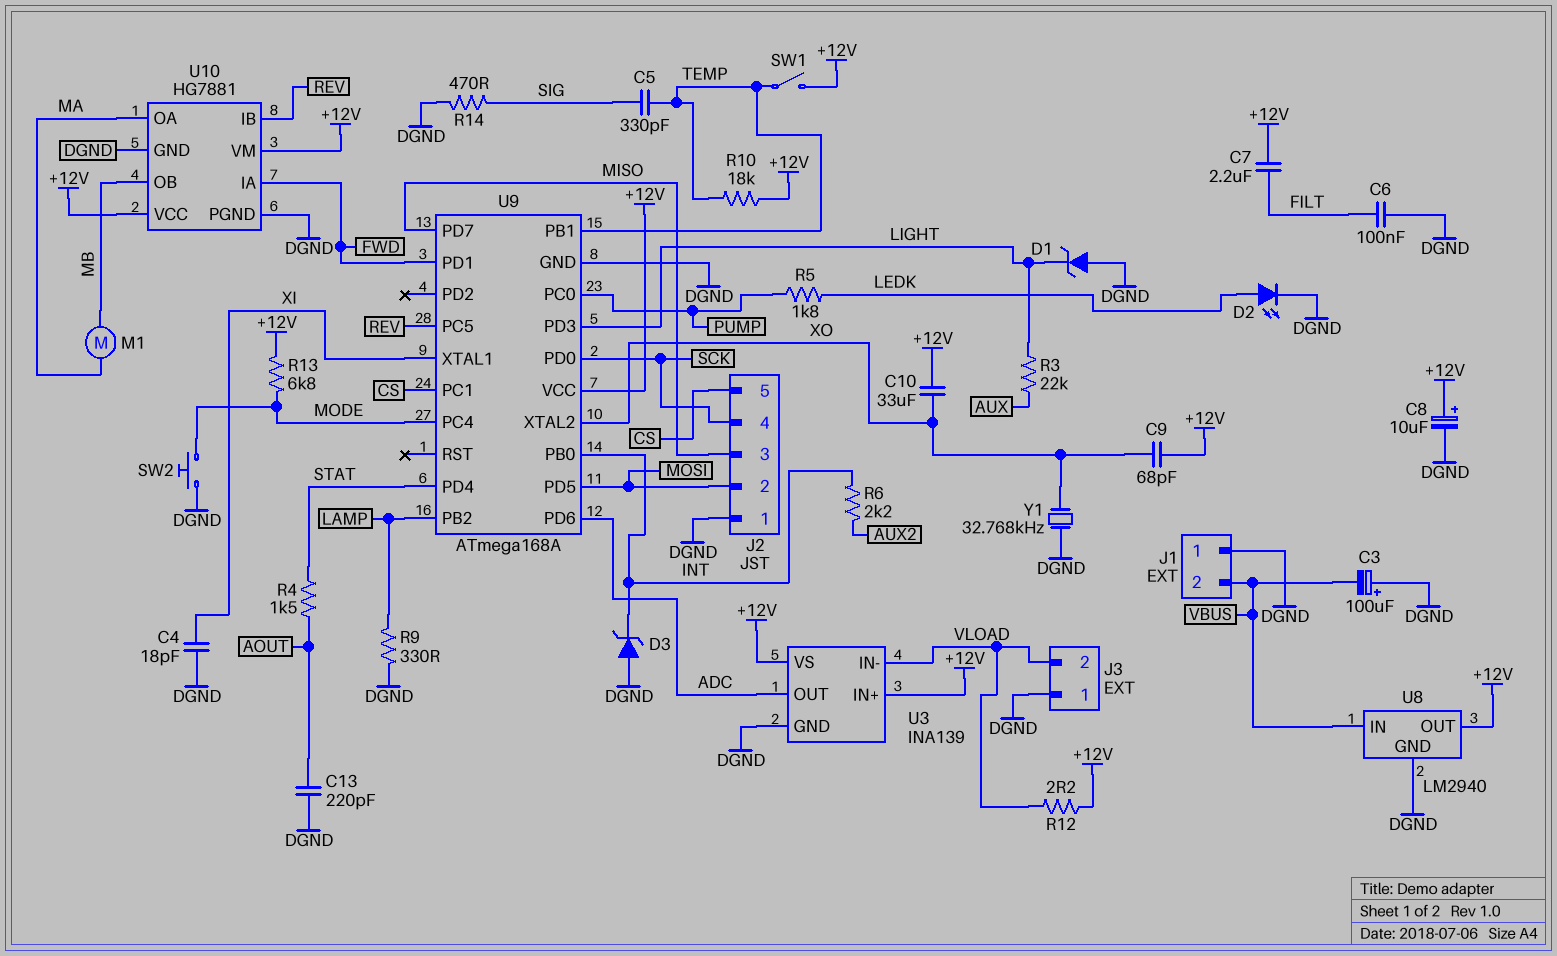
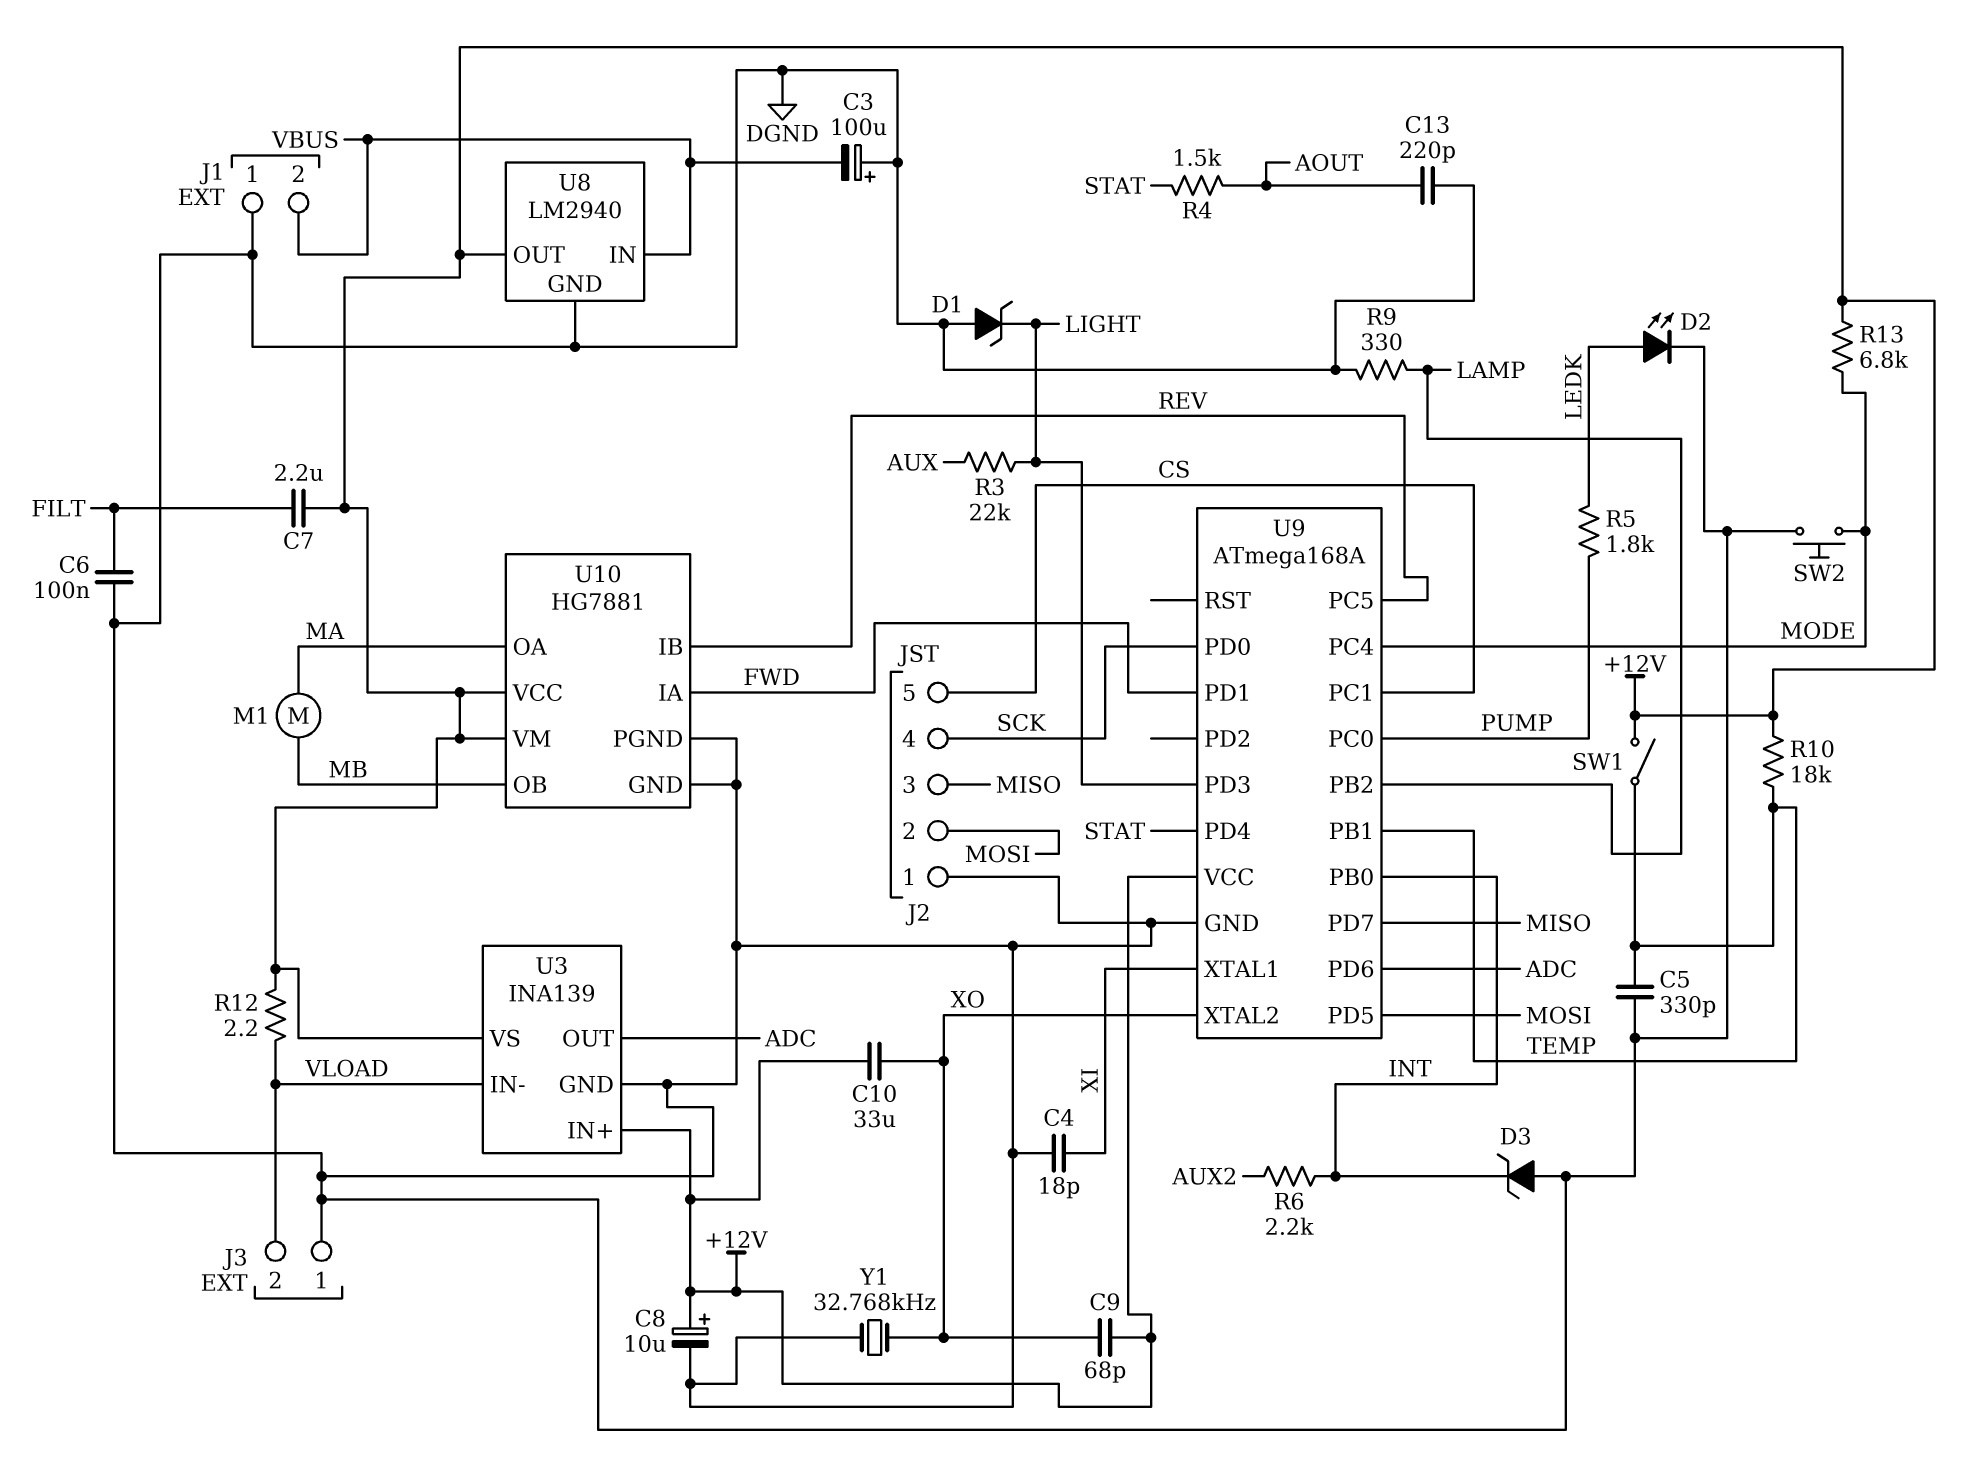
C5: 330pF (SIG, TEMP) -> 330pF (DGND, TEMP)
R14: 470 (DGND, SIG) -> none

